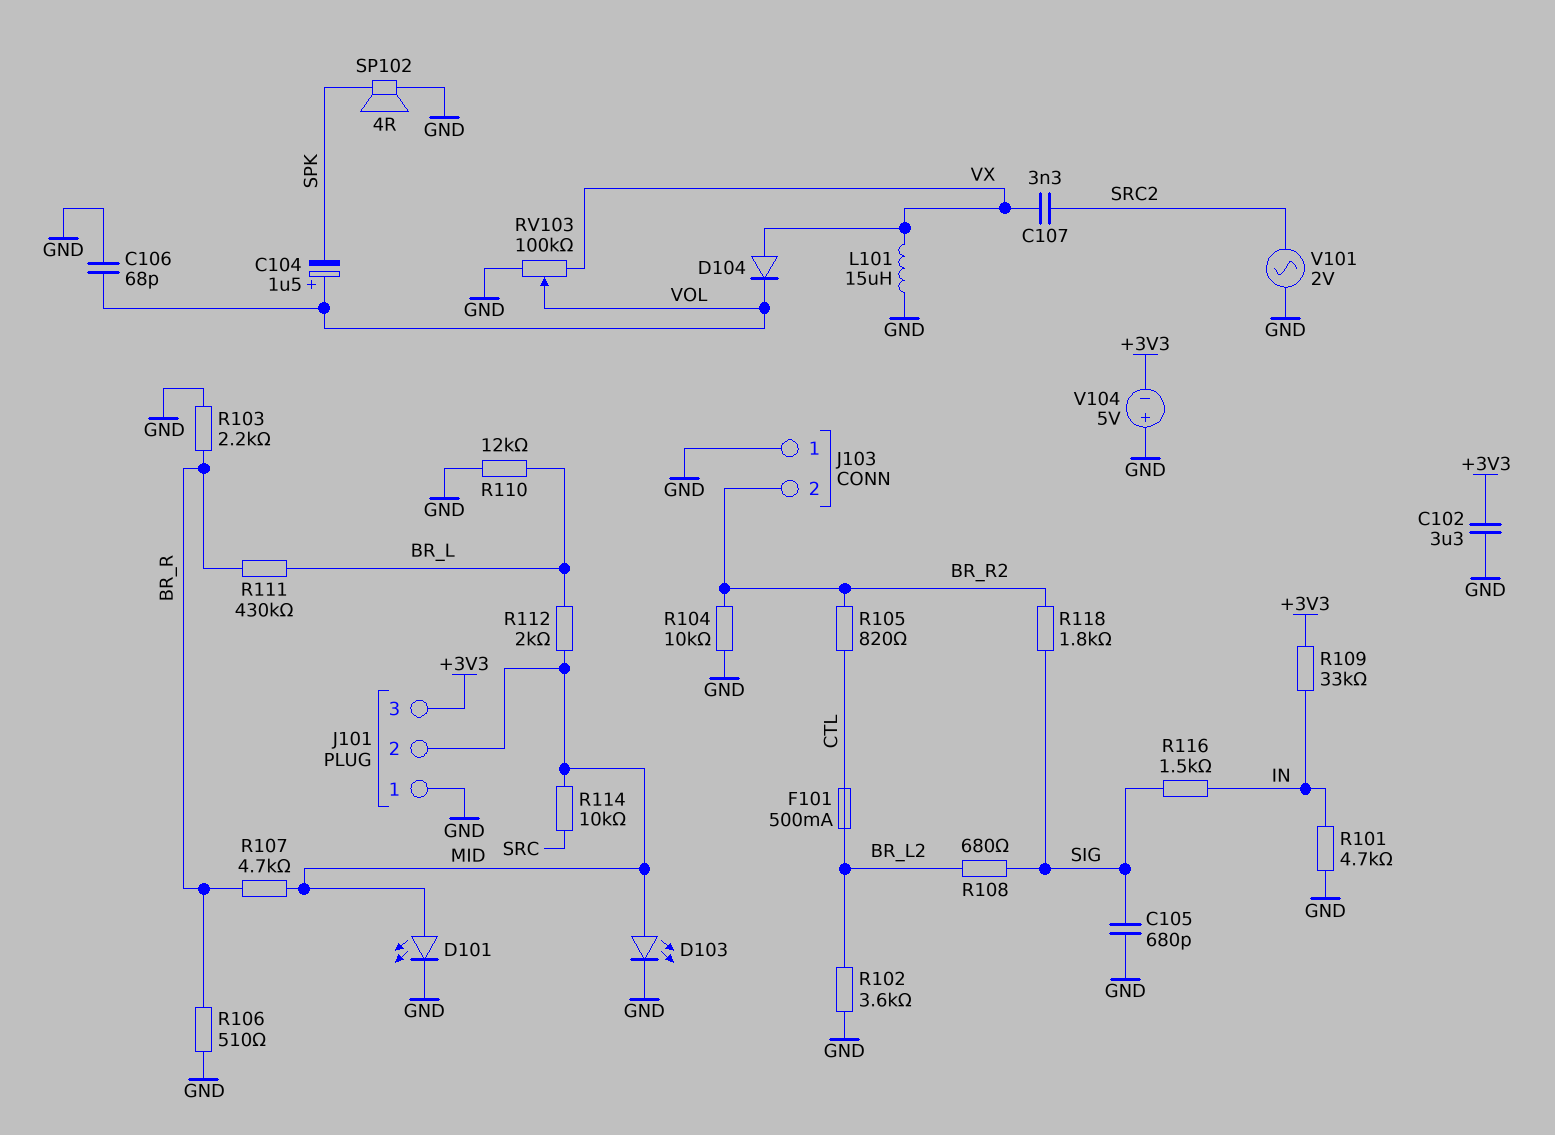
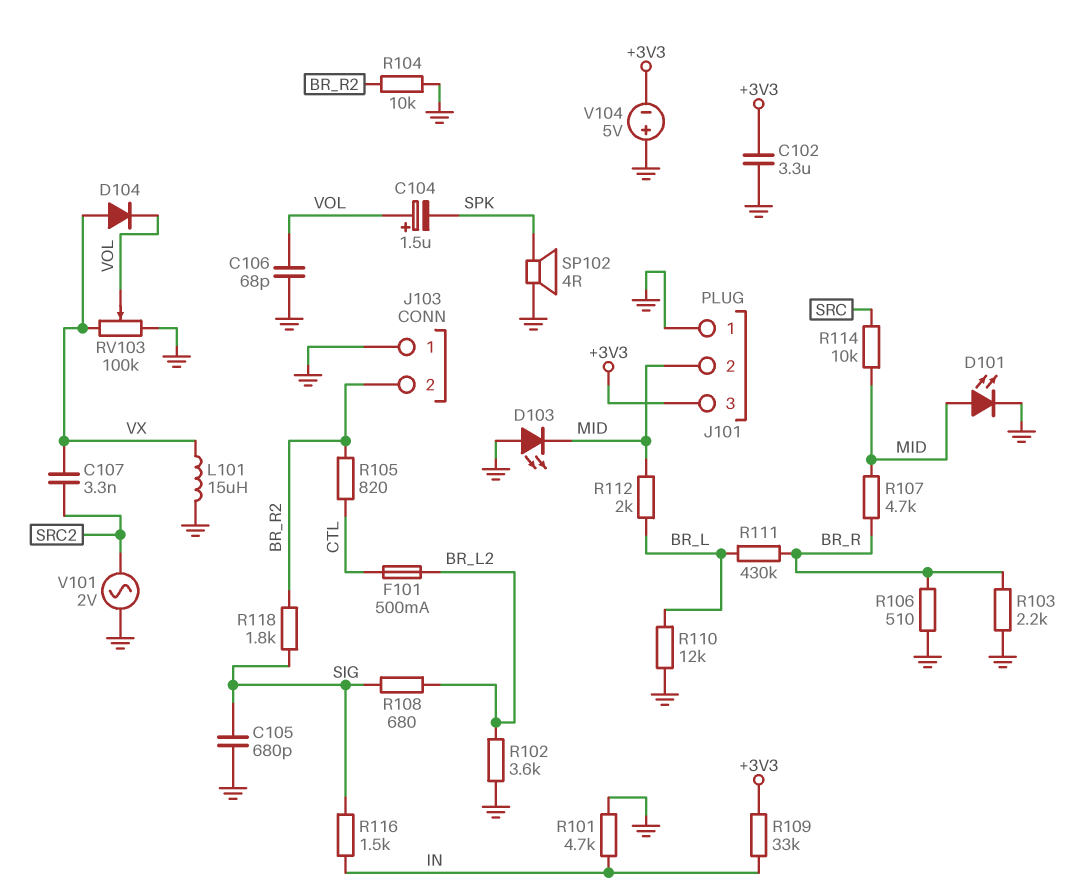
D103: LED (A MID, K GND) -> LED (A GND, K MID)

